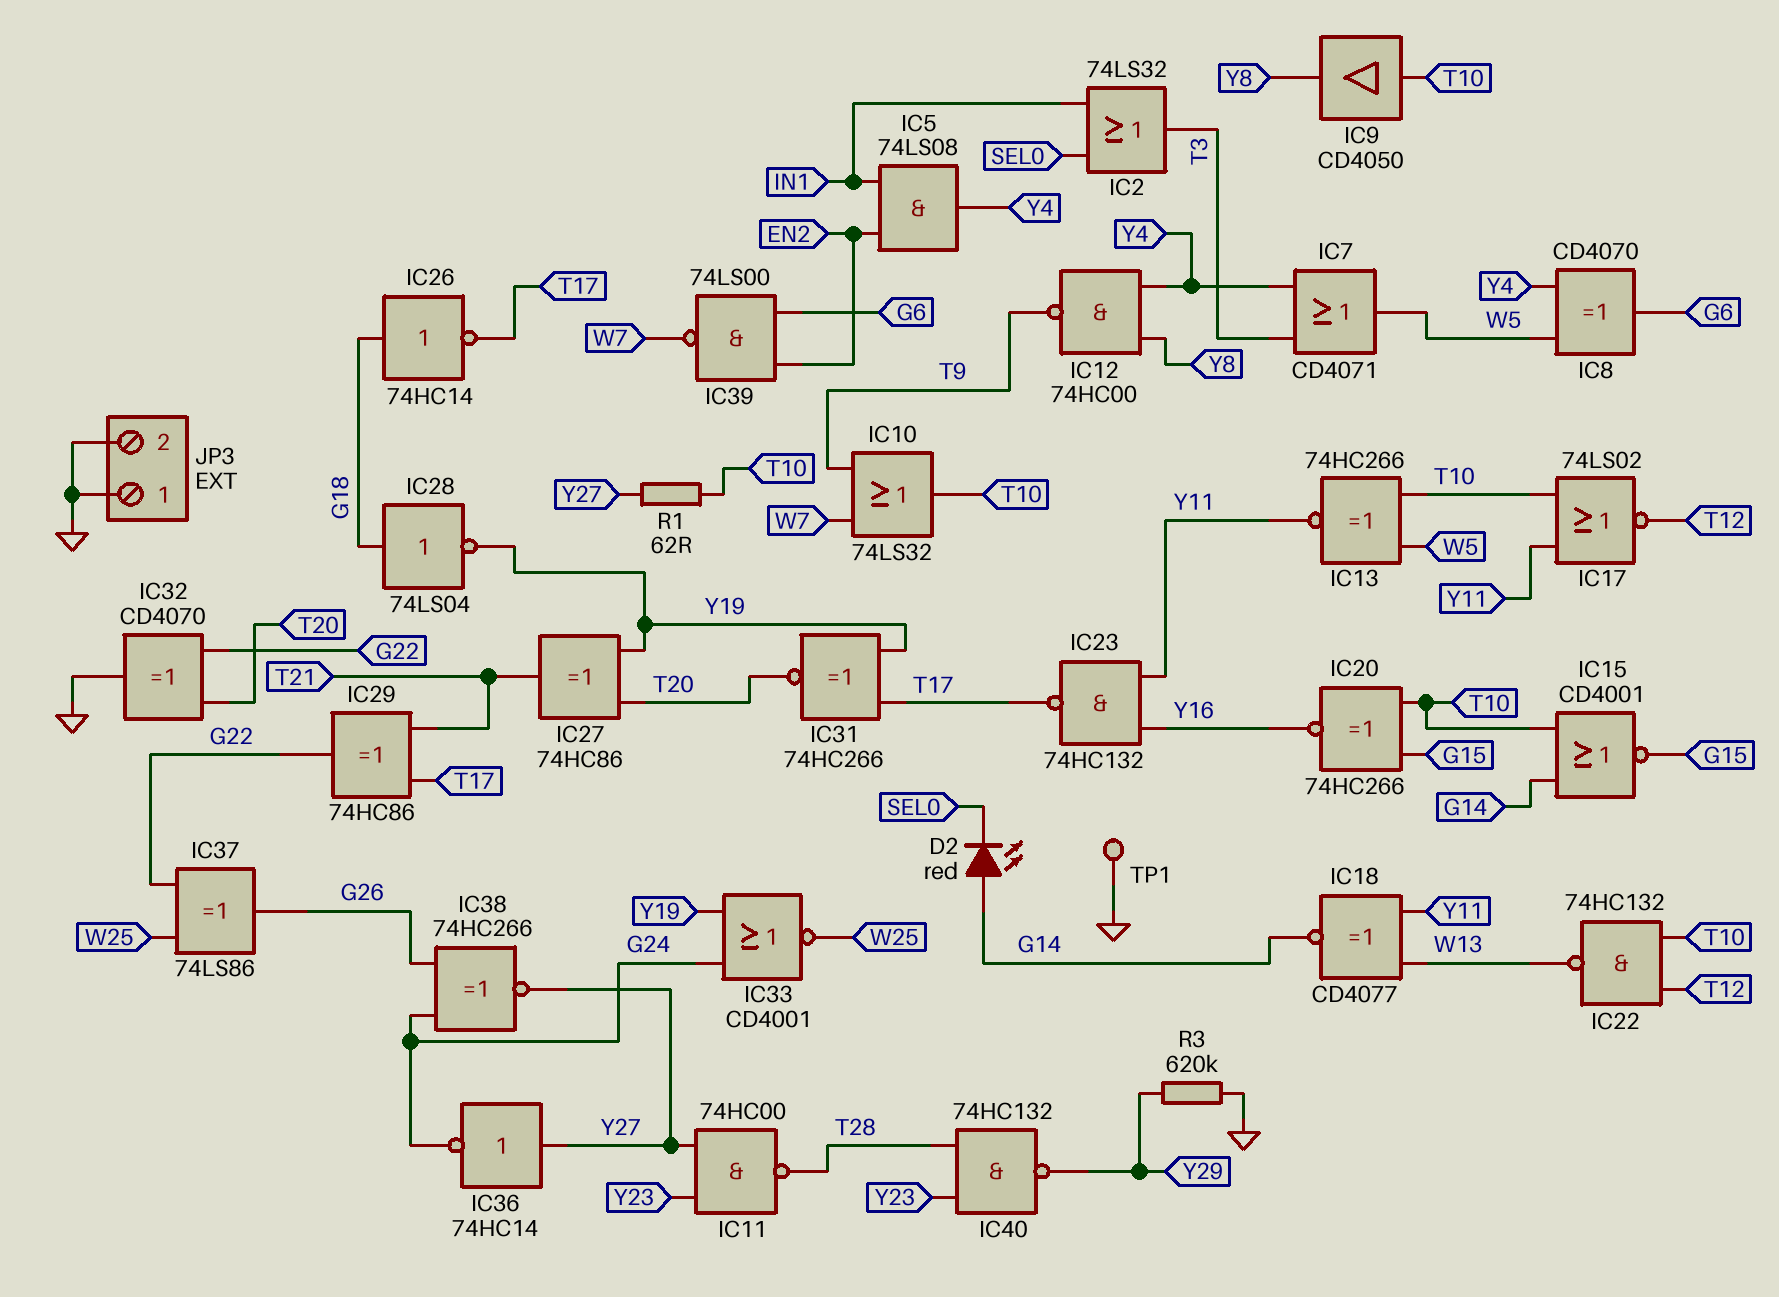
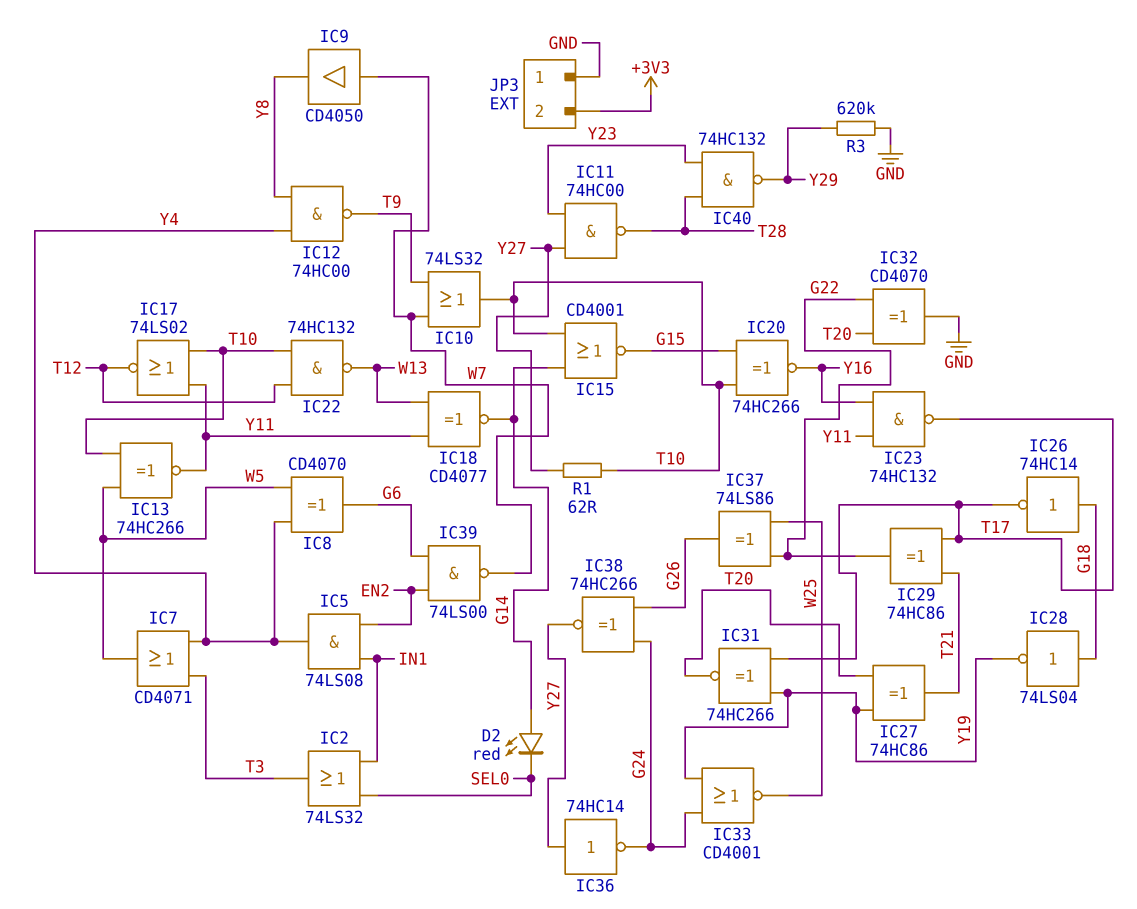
IC9: buffer CD4050 (in T10, out Y8) -> buffer CD4050 (in W7, out Y8)
JP3 pin 2: GND -> +3V3
TP1: test point (GND) -> none

